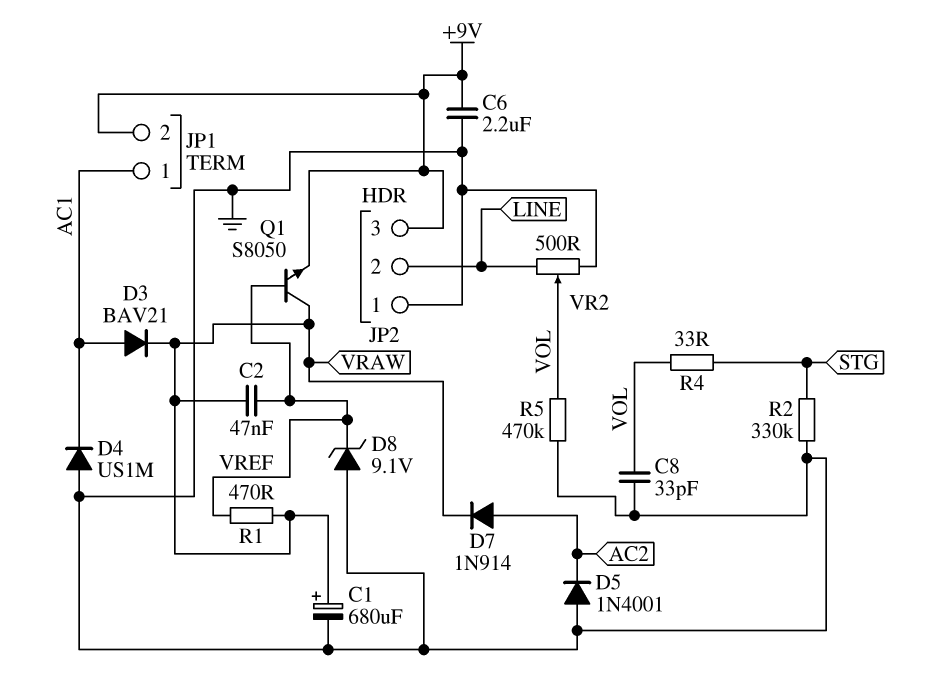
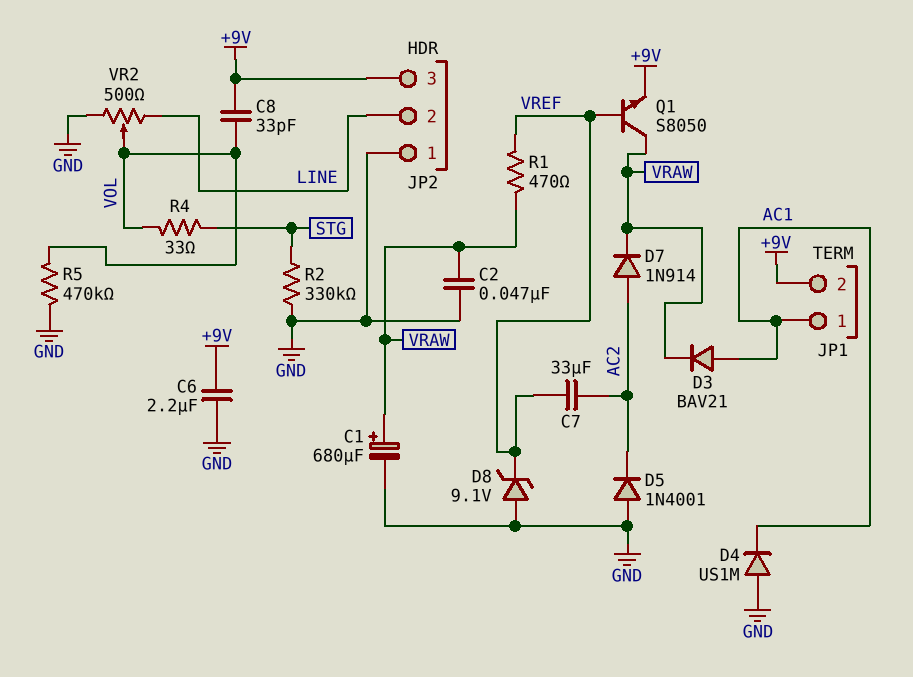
C2: 47nF (VRAW, VREF) -> 47nF (GND, VRAW)
C7: none -> 33uF (AC2, VREF)
C8: 33pF (GND, VOL) -> 33pF (+9V, VOL)

